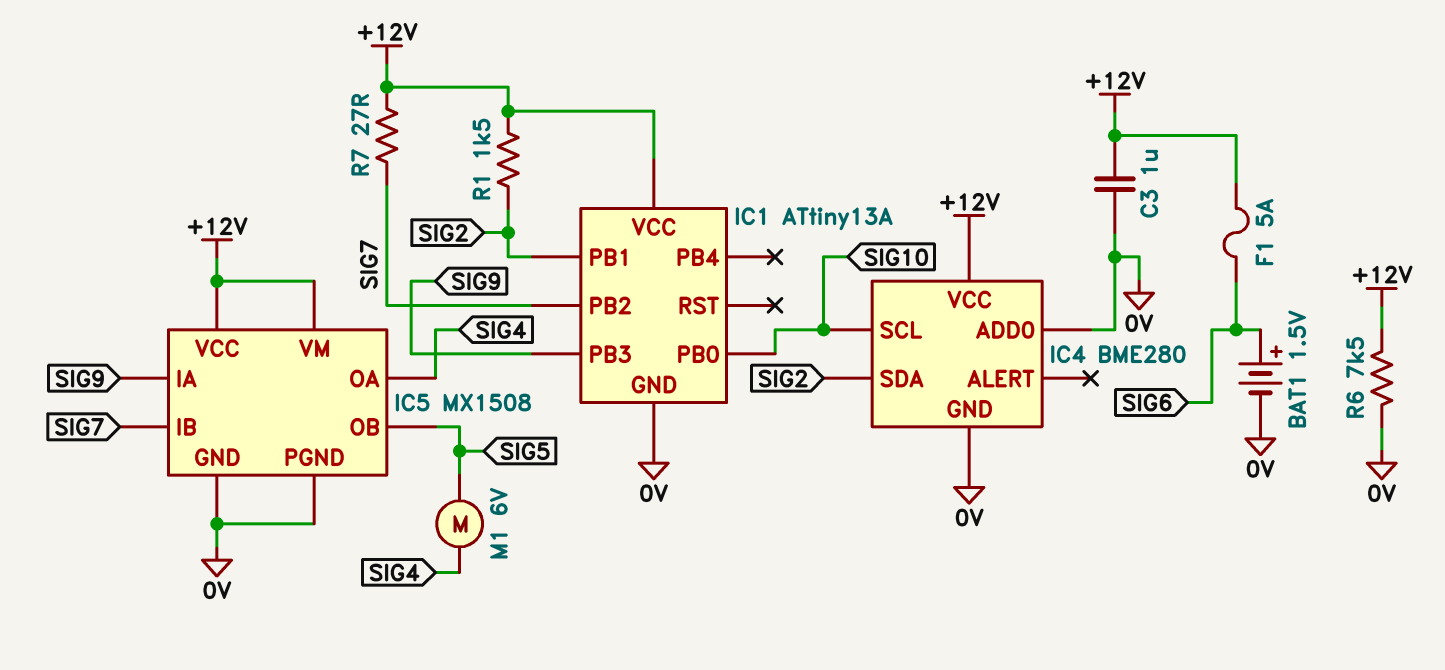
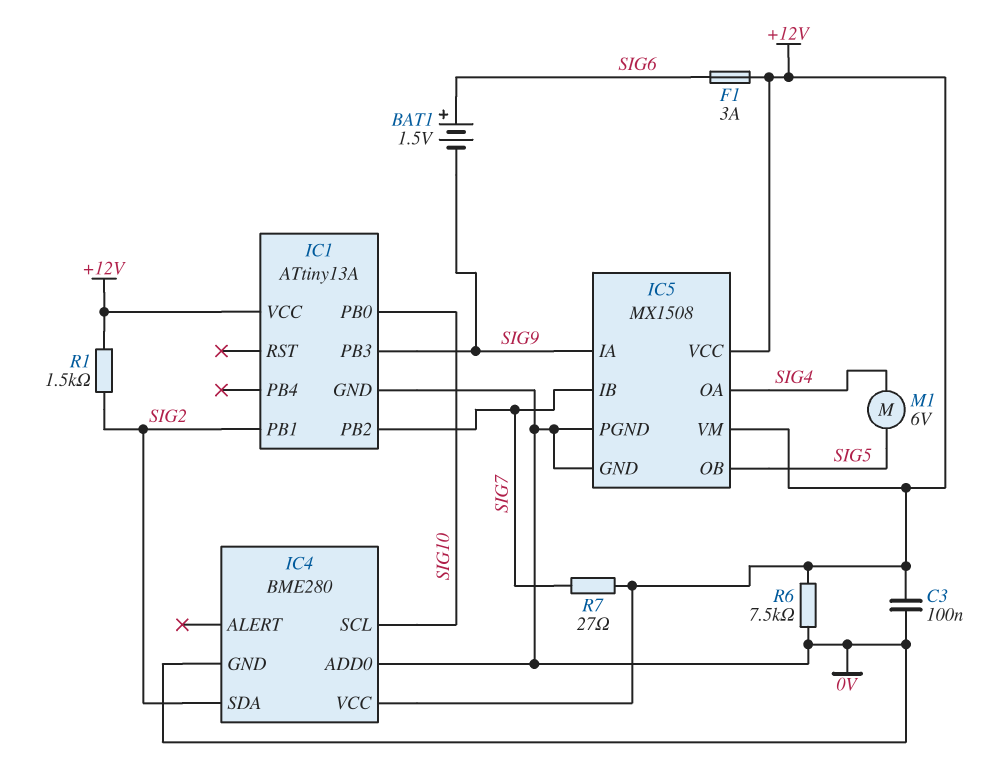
BAT1: 1.5V (plus SIG6, minus 0V) -> 1.5V (plus SIG6, minus SIG9)
C3: 1uF (+12V, 0V) -> 100nF (+12V, 0V)
F1: 5A (+12V, SIG6) -> 3A (+12V, SIG6)

